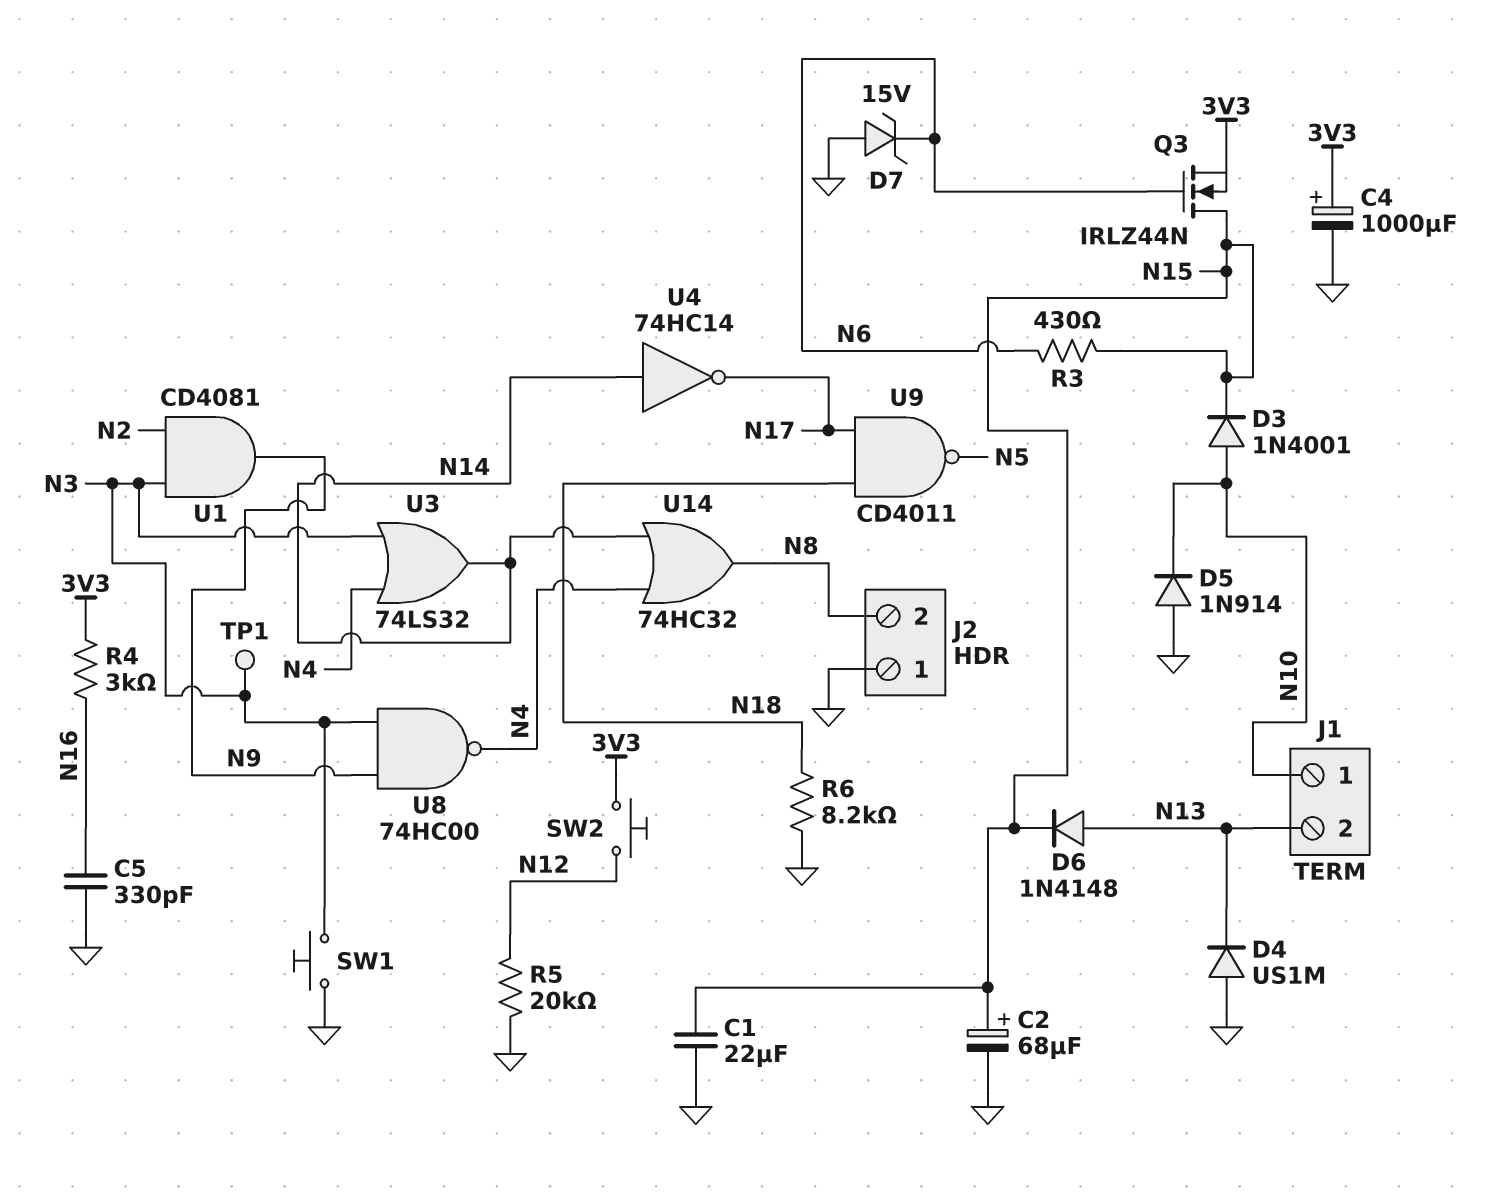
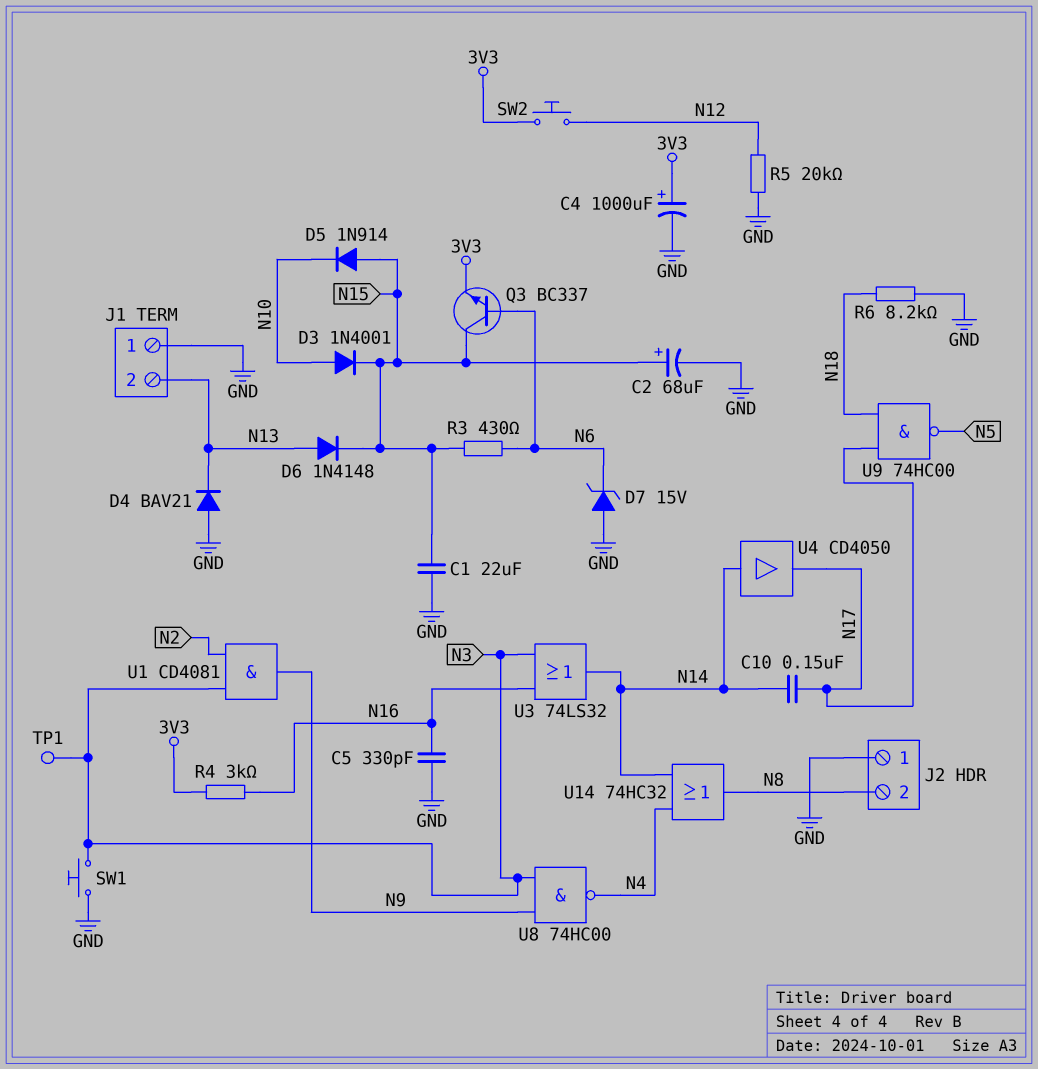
C10: none -> 150nF (N14, N17)
D4: diode US1M (A GND, K N13) -> diode BAV21 (A GND, K N13)
D5: diode 1N914 (A GND, K N10) -> diode 1N914 (A N15, K N10)
J1 pin 1: N10 -> GND
Q3: NMOS IRLZ44N (G N6, D N15, S 3V3) -> NPN BC337 (B N6, C N15, E 3V3)
U3: OR 74LS32 (in N3, in N4, out N14) -> OR 74LS32 (in N3, in N16, out N14)
U4: NOT 74HC14 (in N14, out N17) -> buffer CD4050 (in N14, out N17)
U9: NAND CD4011 (in N17, in N18, out N5) -> NAND 74HC00 (in N17, in N18, out N5)

